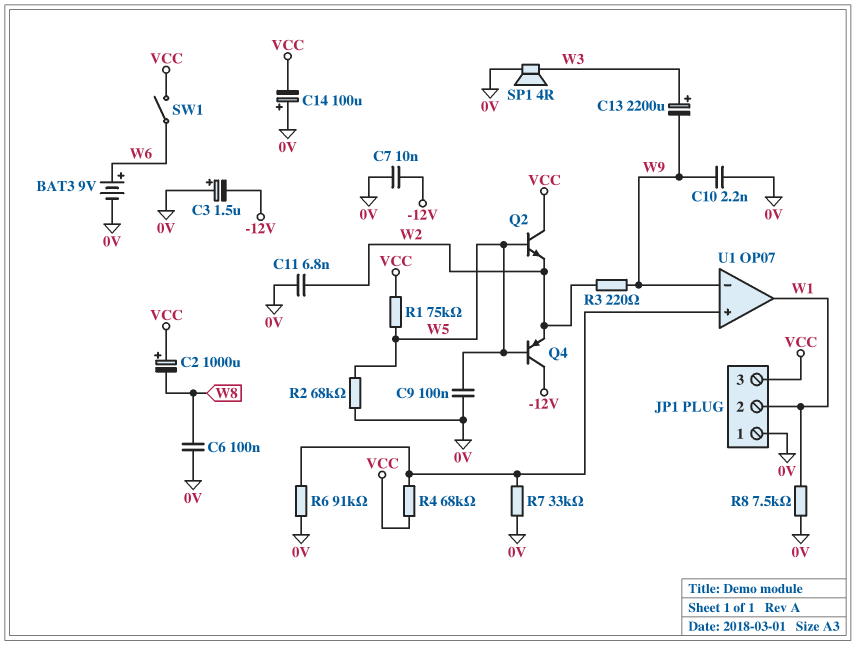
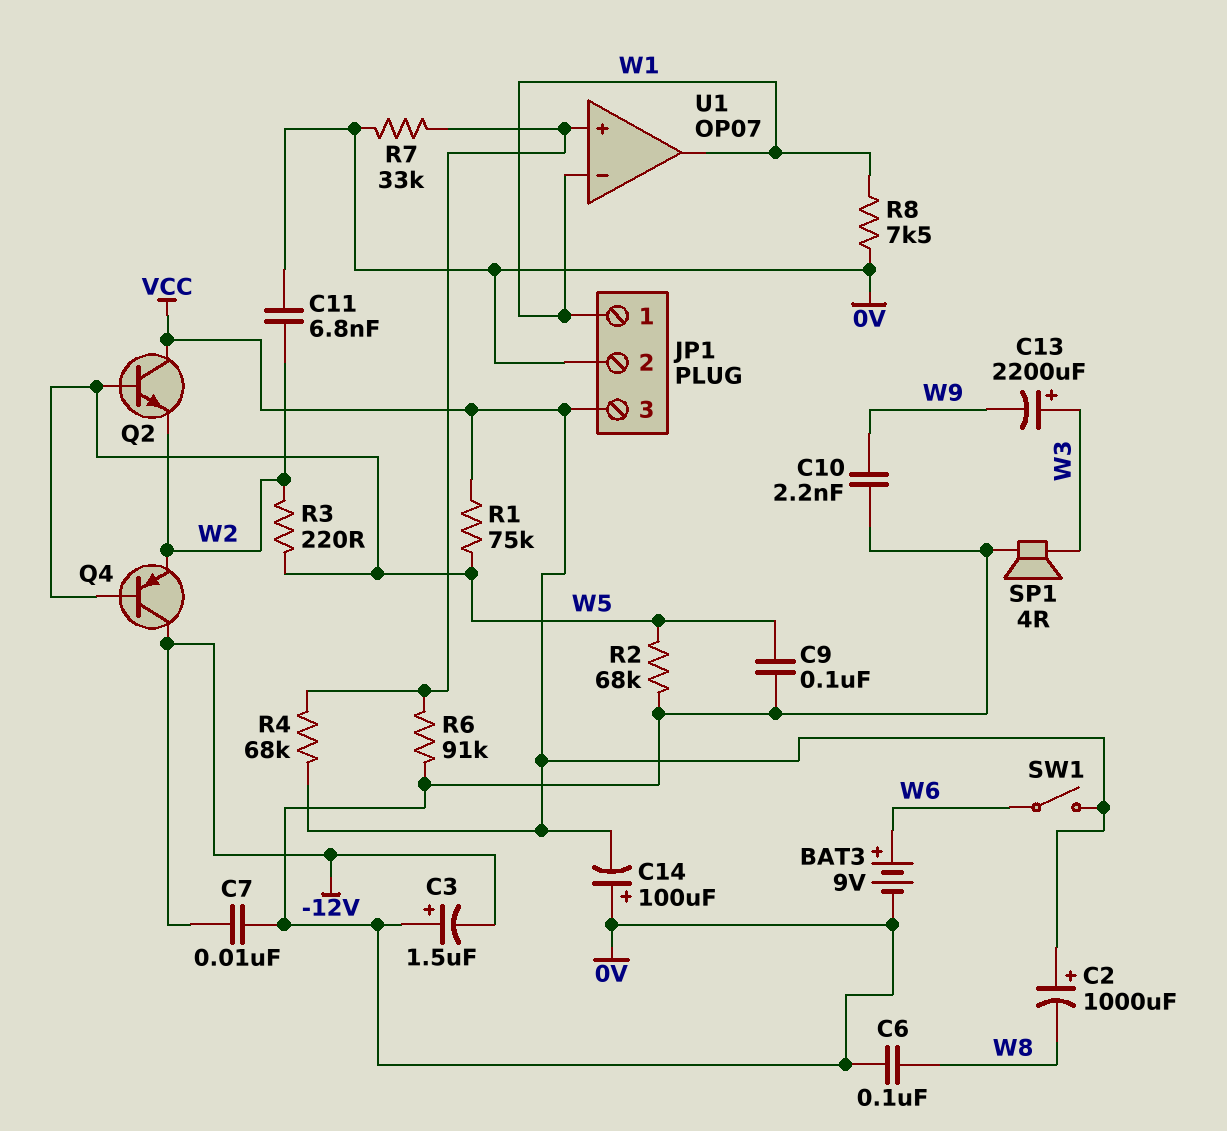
JP1 pin 1: 0V -> W1
JP1 pin 2: W1 -> 0V
R3: 220 (W2, W9) -> 220 (W2, W5)
U1 pin in-: W9 -> W1

